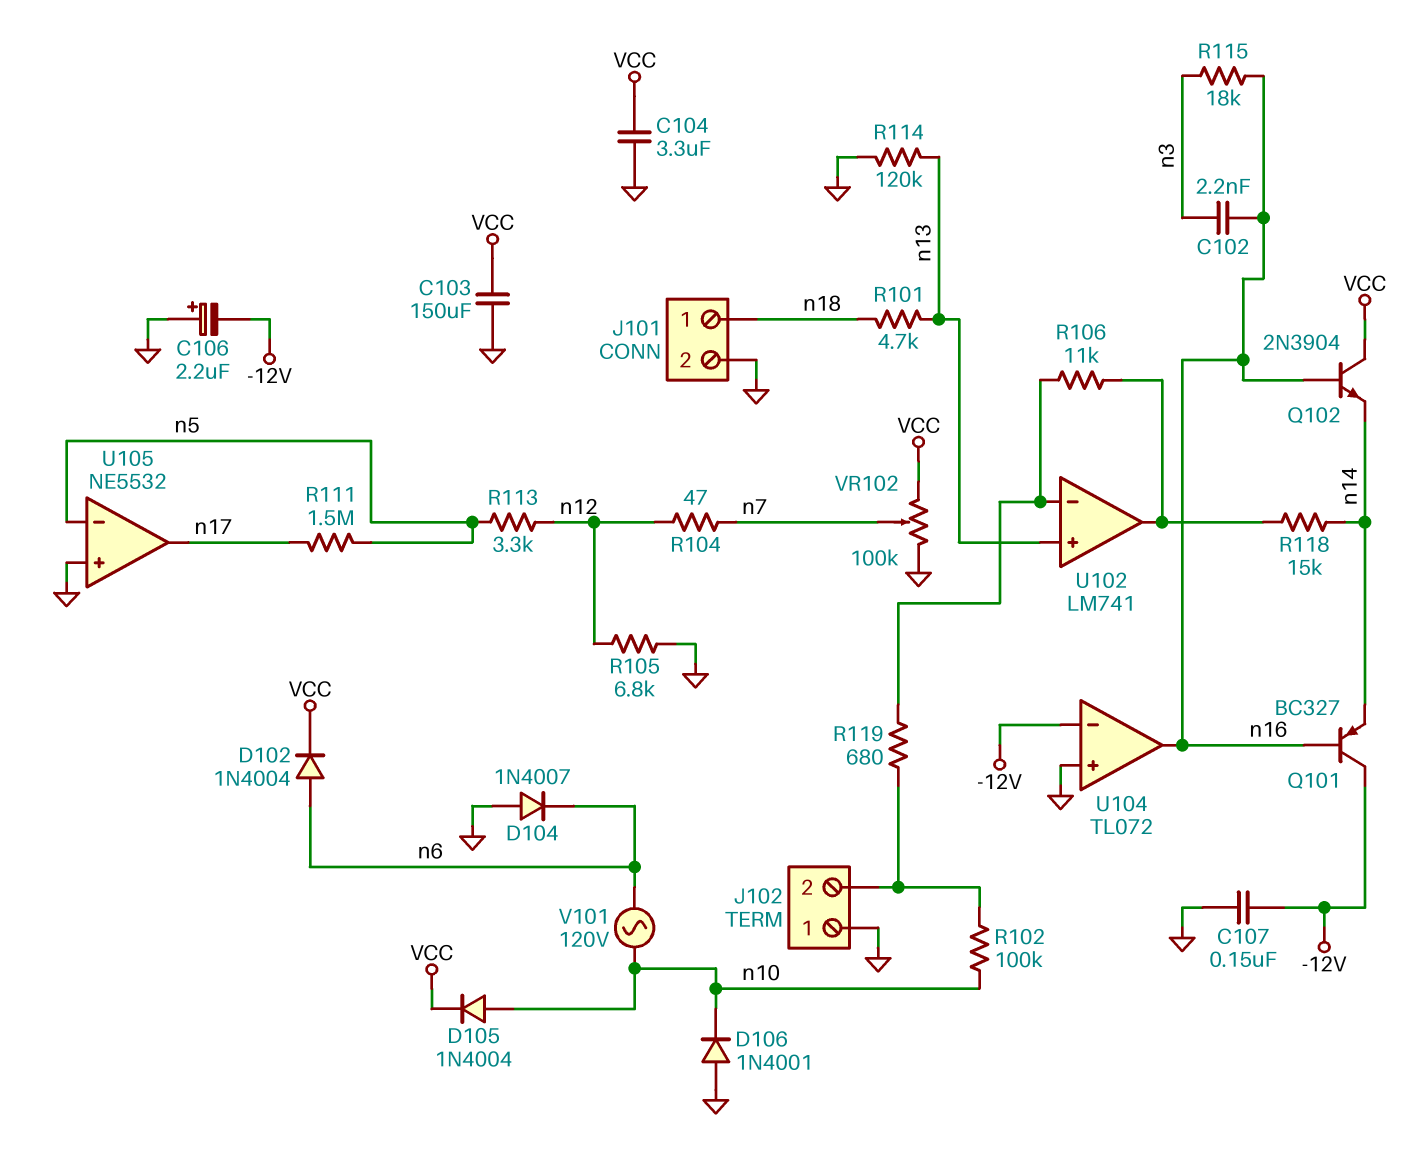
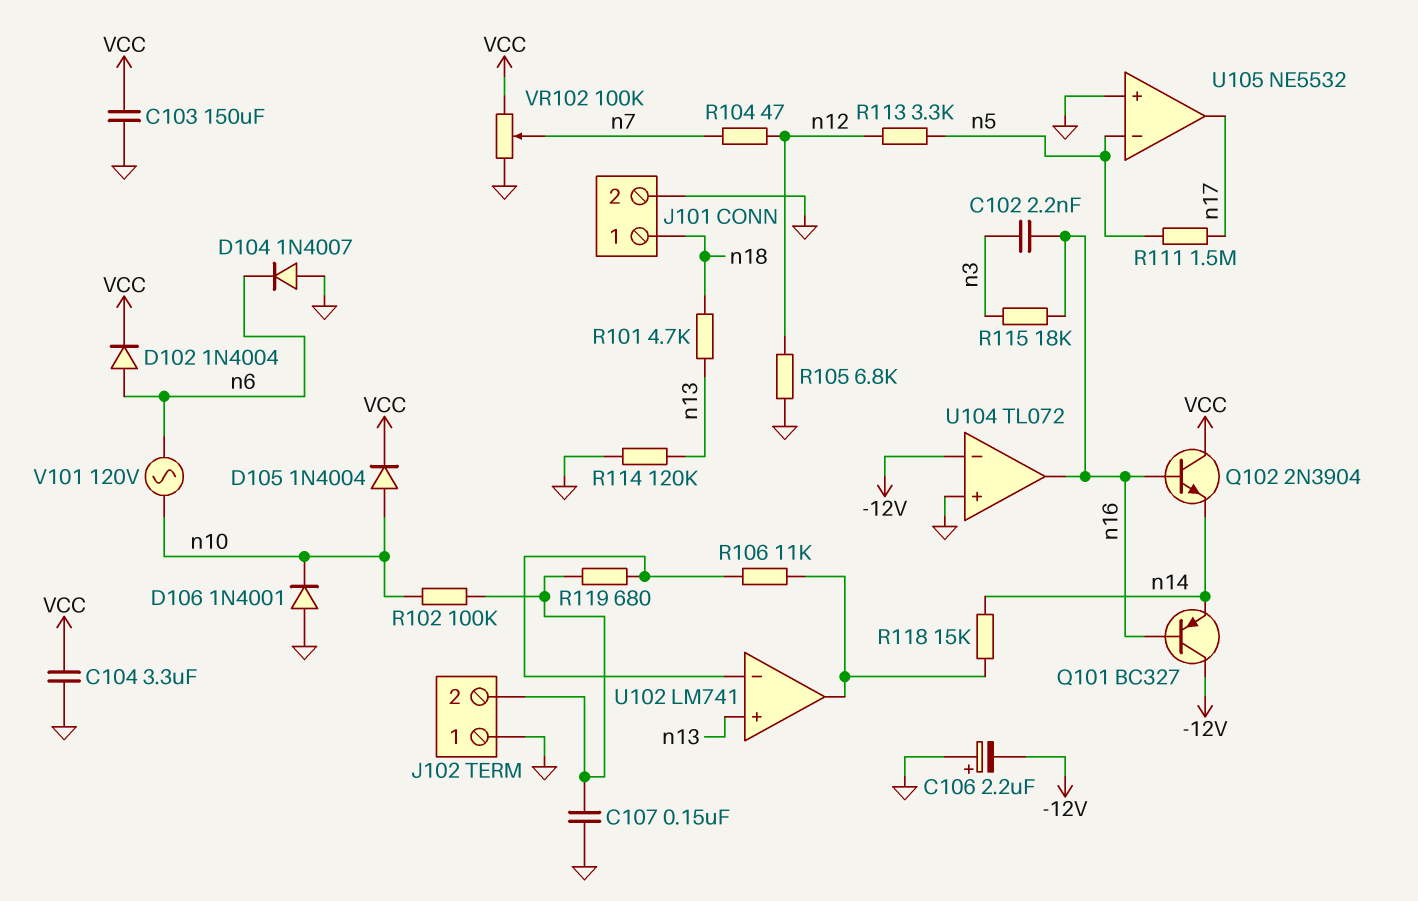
C107: 150nF (-12V, GND) -> 150nF (GND, J102/2)

